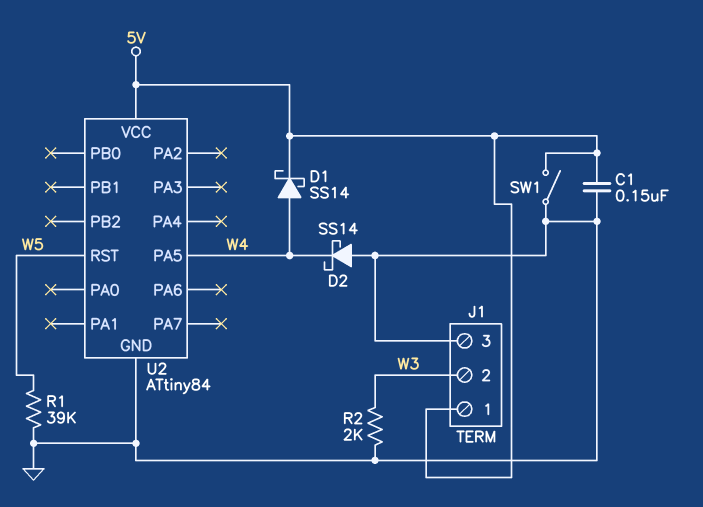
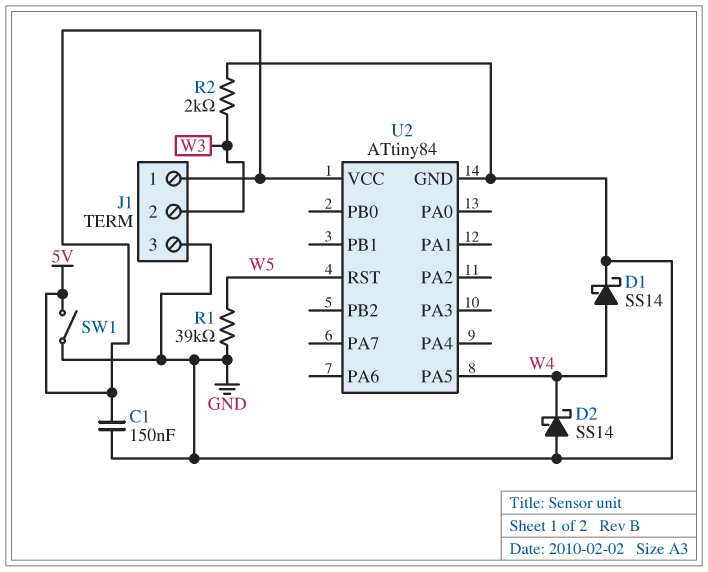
D1: schottky SS14 (A W4, K 5V) -> schottky SS14 (A W4, K GND)

